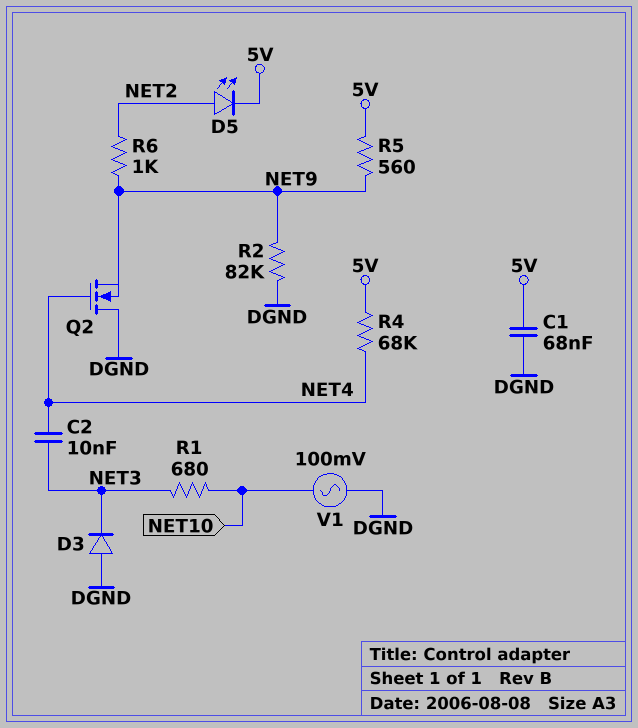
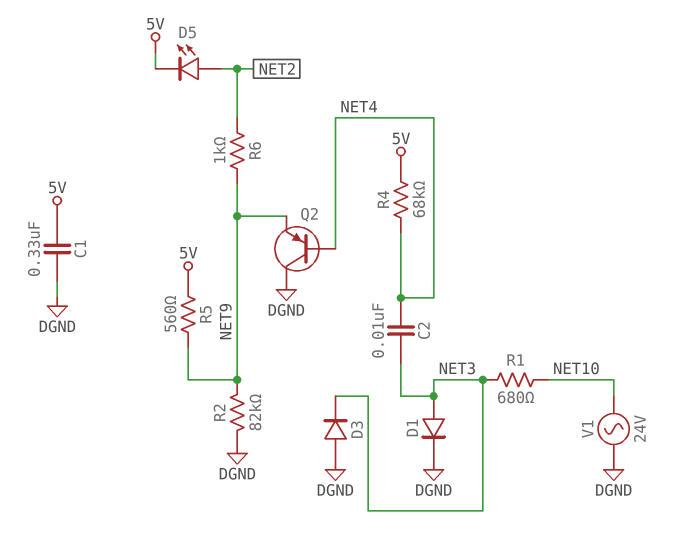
C1: 68nF (5V, DGND) -> 330nF (5V, DGND)
D1: none -> diode (A NET3, K DGND)
Q2: NMOS (G NET4, D DGND, S NET9) -> PNP (B NET4, C DGND, E NET9)
V1: AC 100mV (DGND, NET10) -> AC 24V (DGND, NET10)

